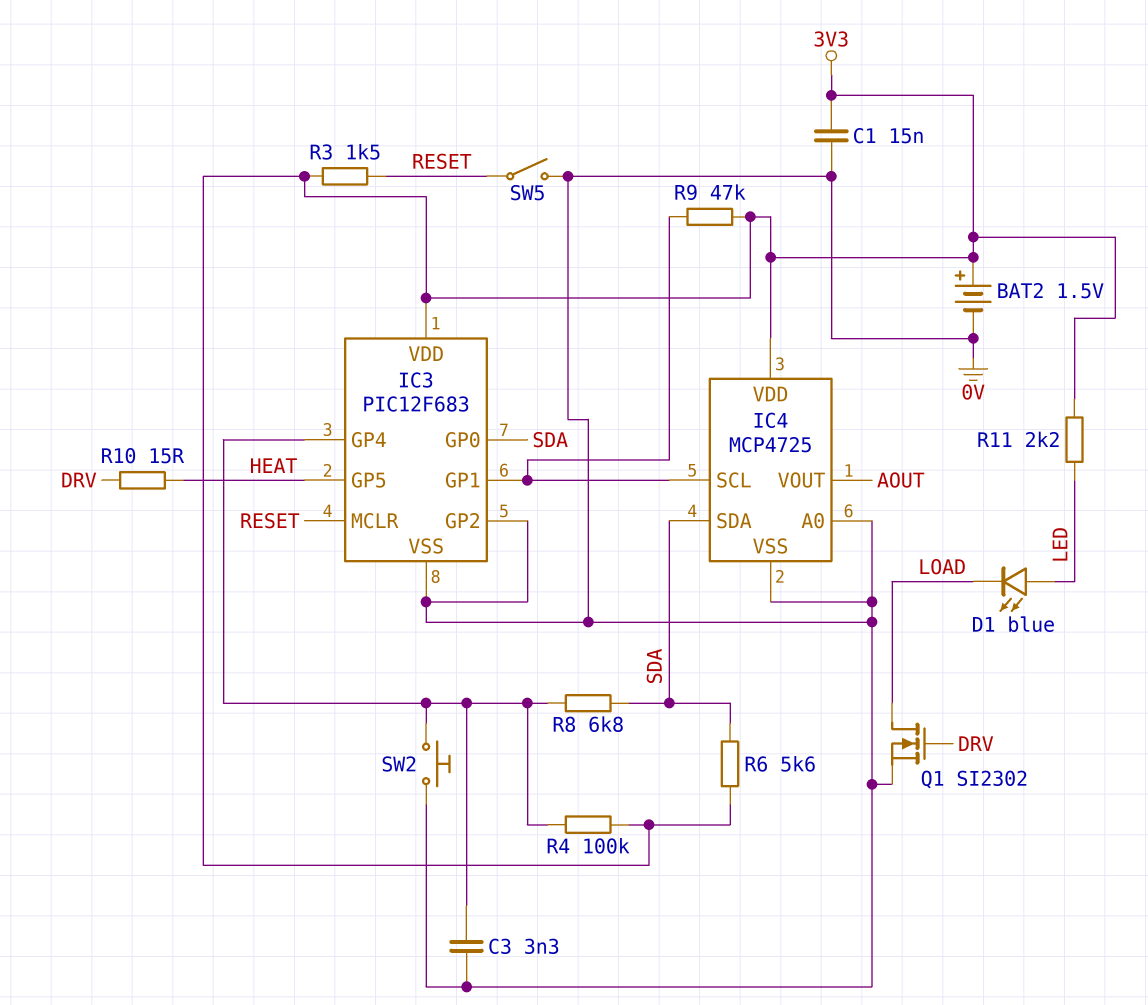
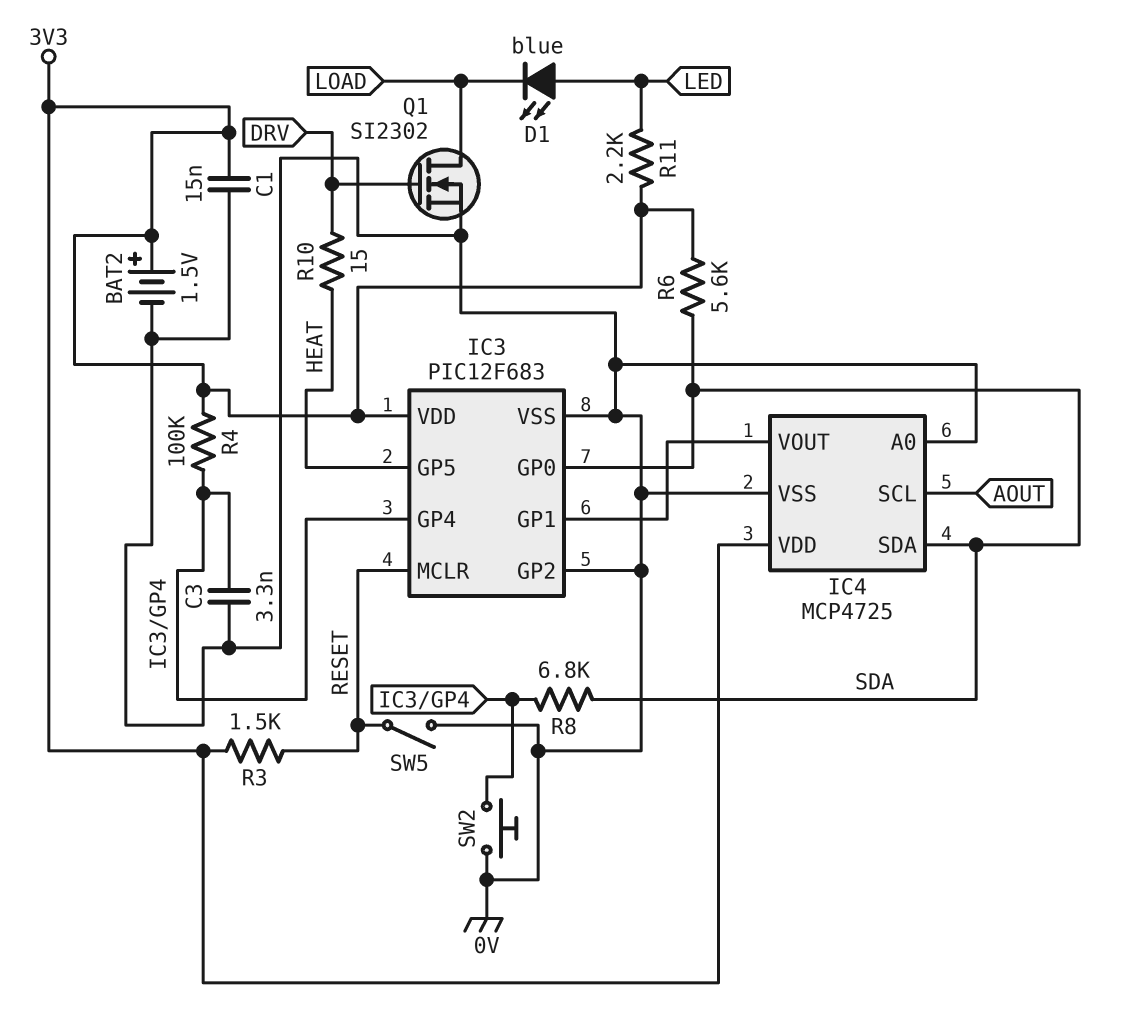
IC4 pin SCL: IC3/GP1 -> AOUT
IC4 pin VOUT: AOUT -> IC3/GP1
R9: 47k (3V3, IC3/GP1) -> none

